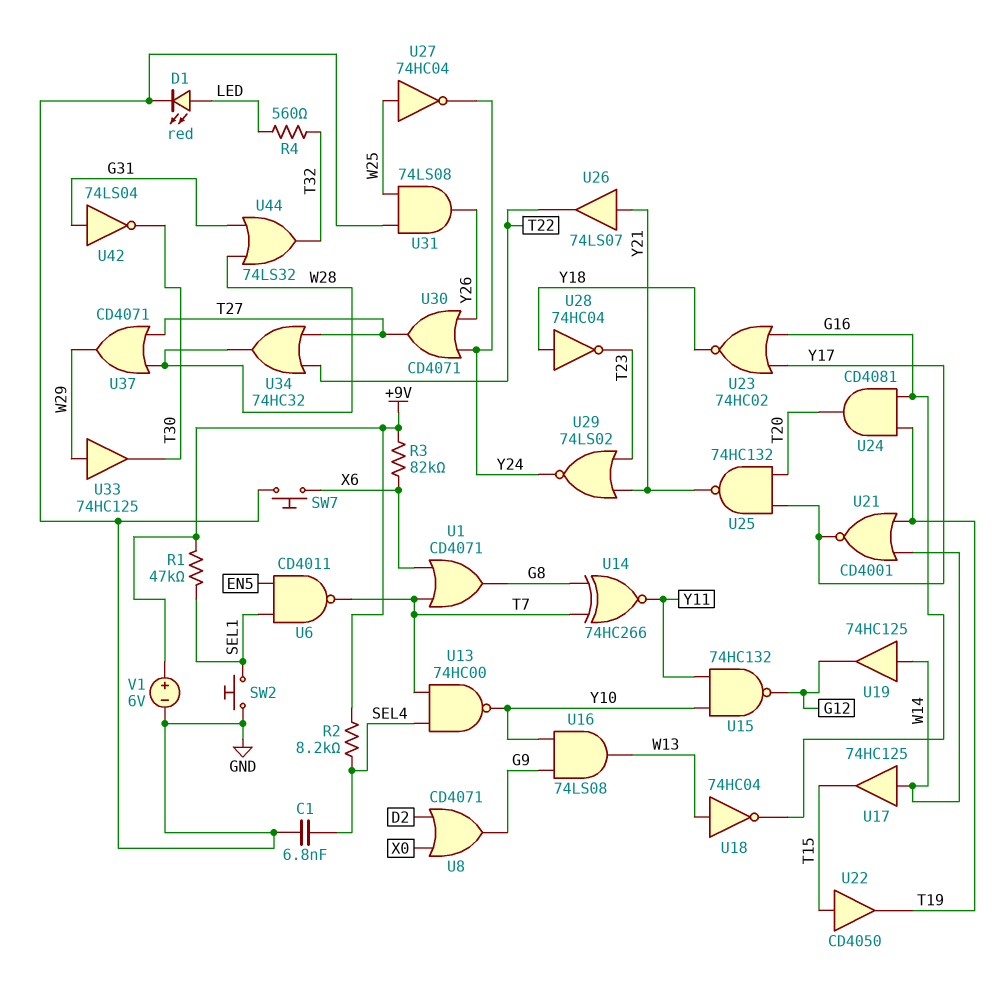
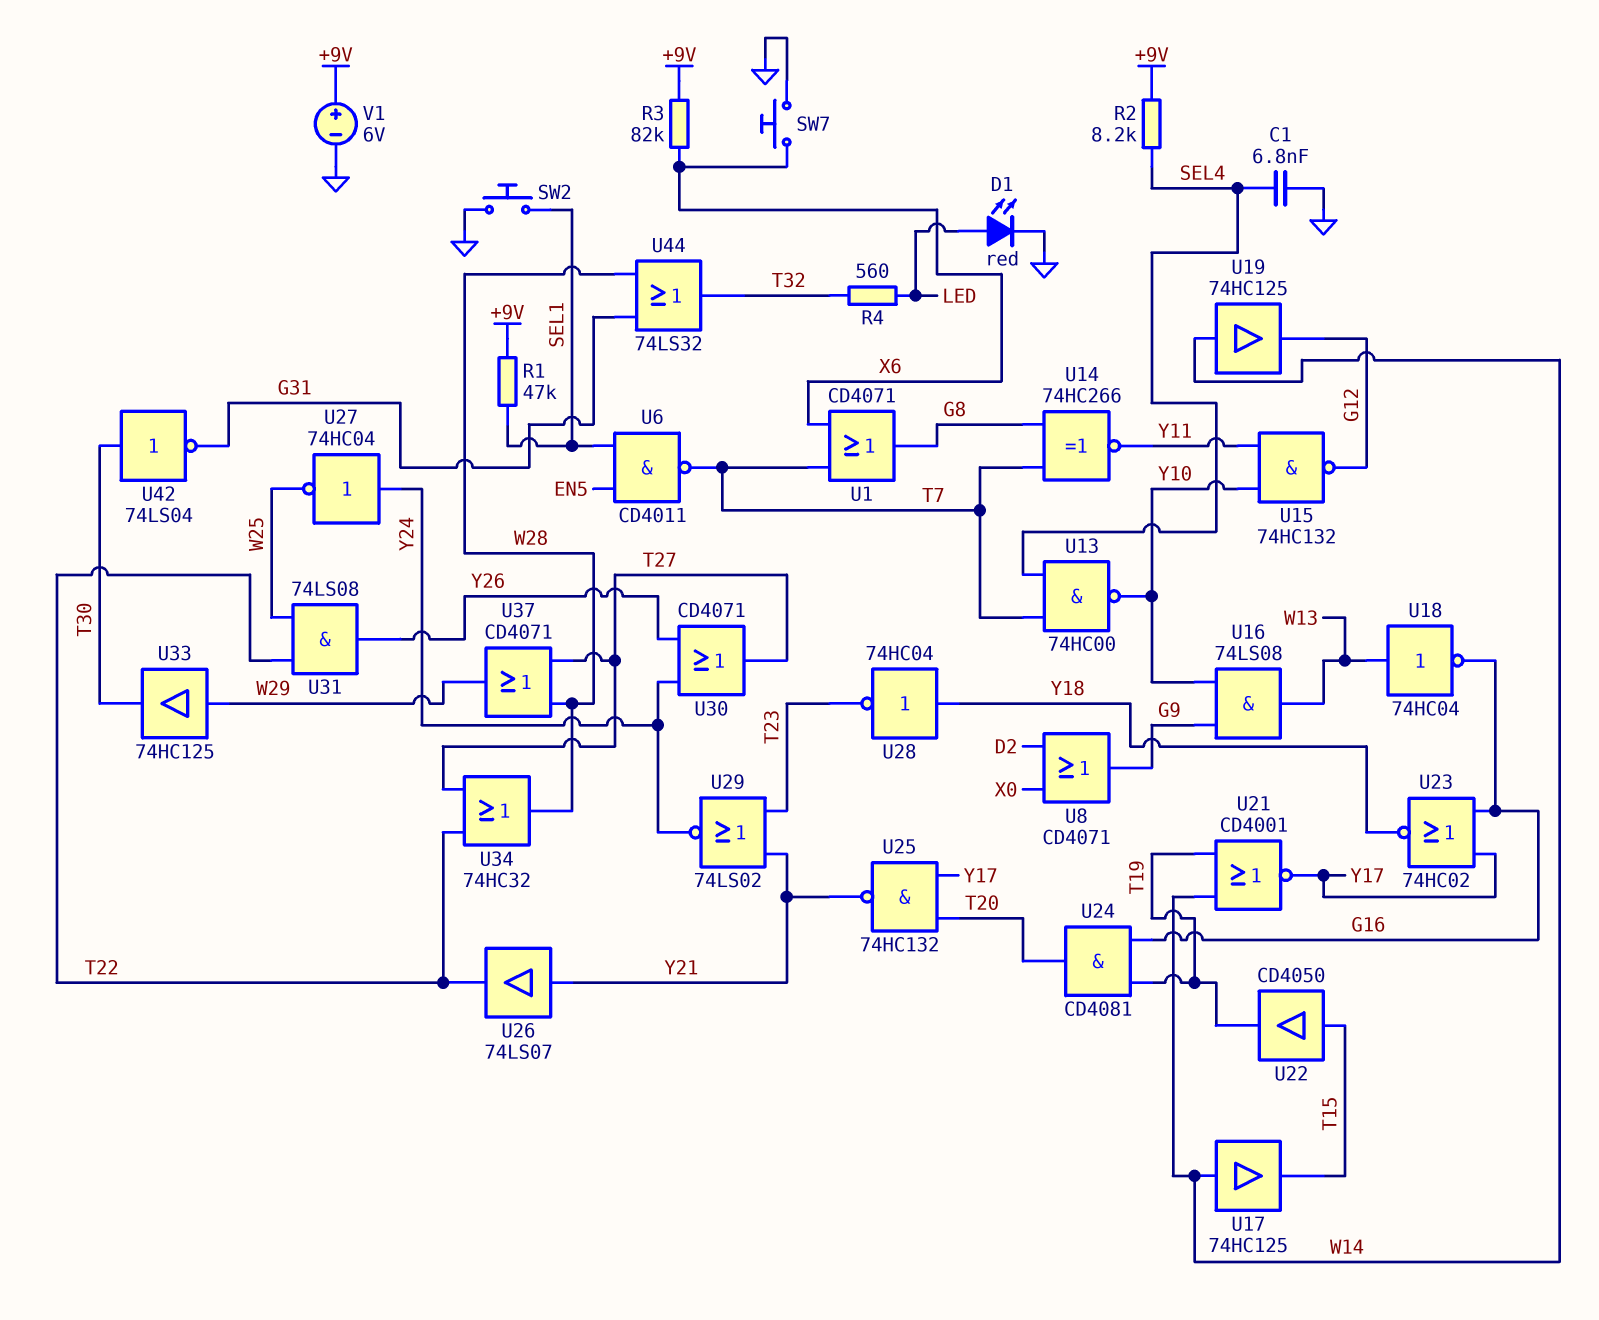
U27: NOT 74HC04 (in W25, out Y24) -> NOT 74HC04 (in Y24, out W25)
U31: AND 74LS08 (in GND, in W25, out Y26) -> AND 74LS08 (in T22, in W25, out Y26)
U42: NOT 74LS04 (in G31, out T30) -> NOT 74LS04 (in T30, out G31)

